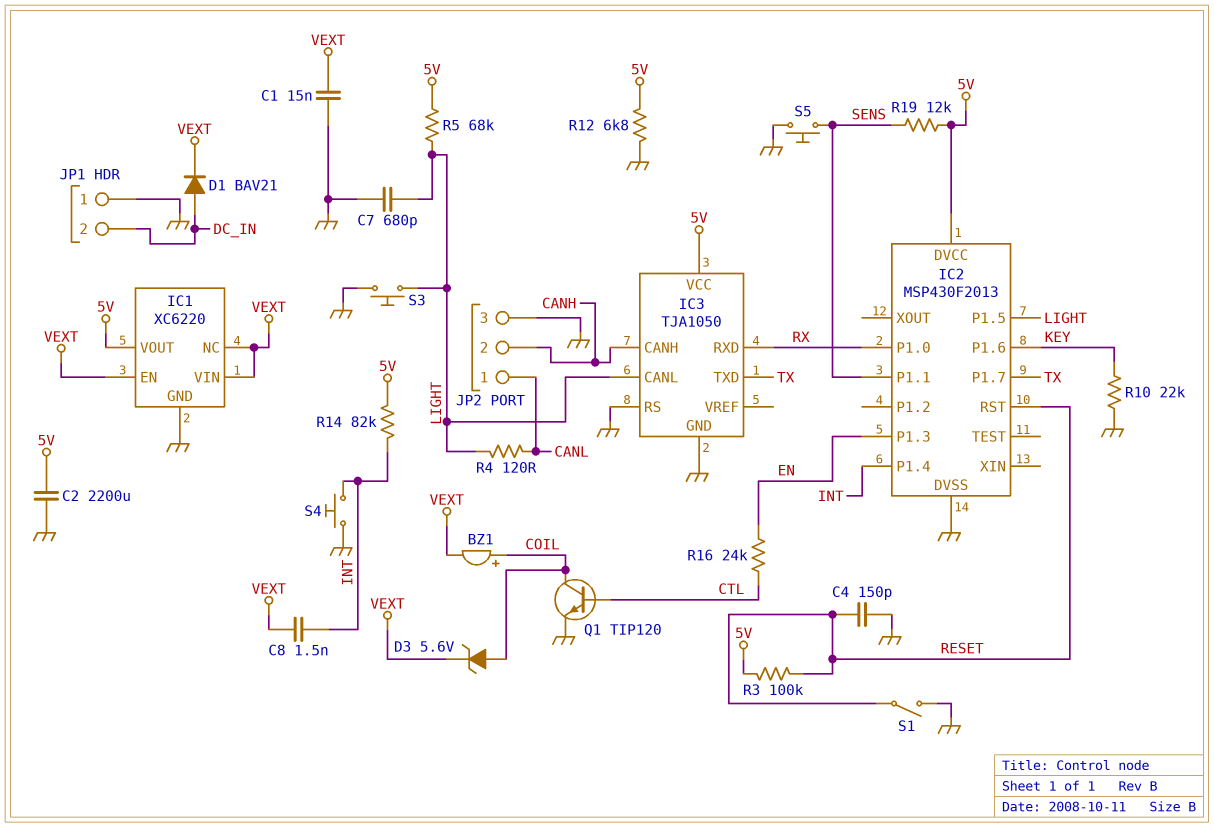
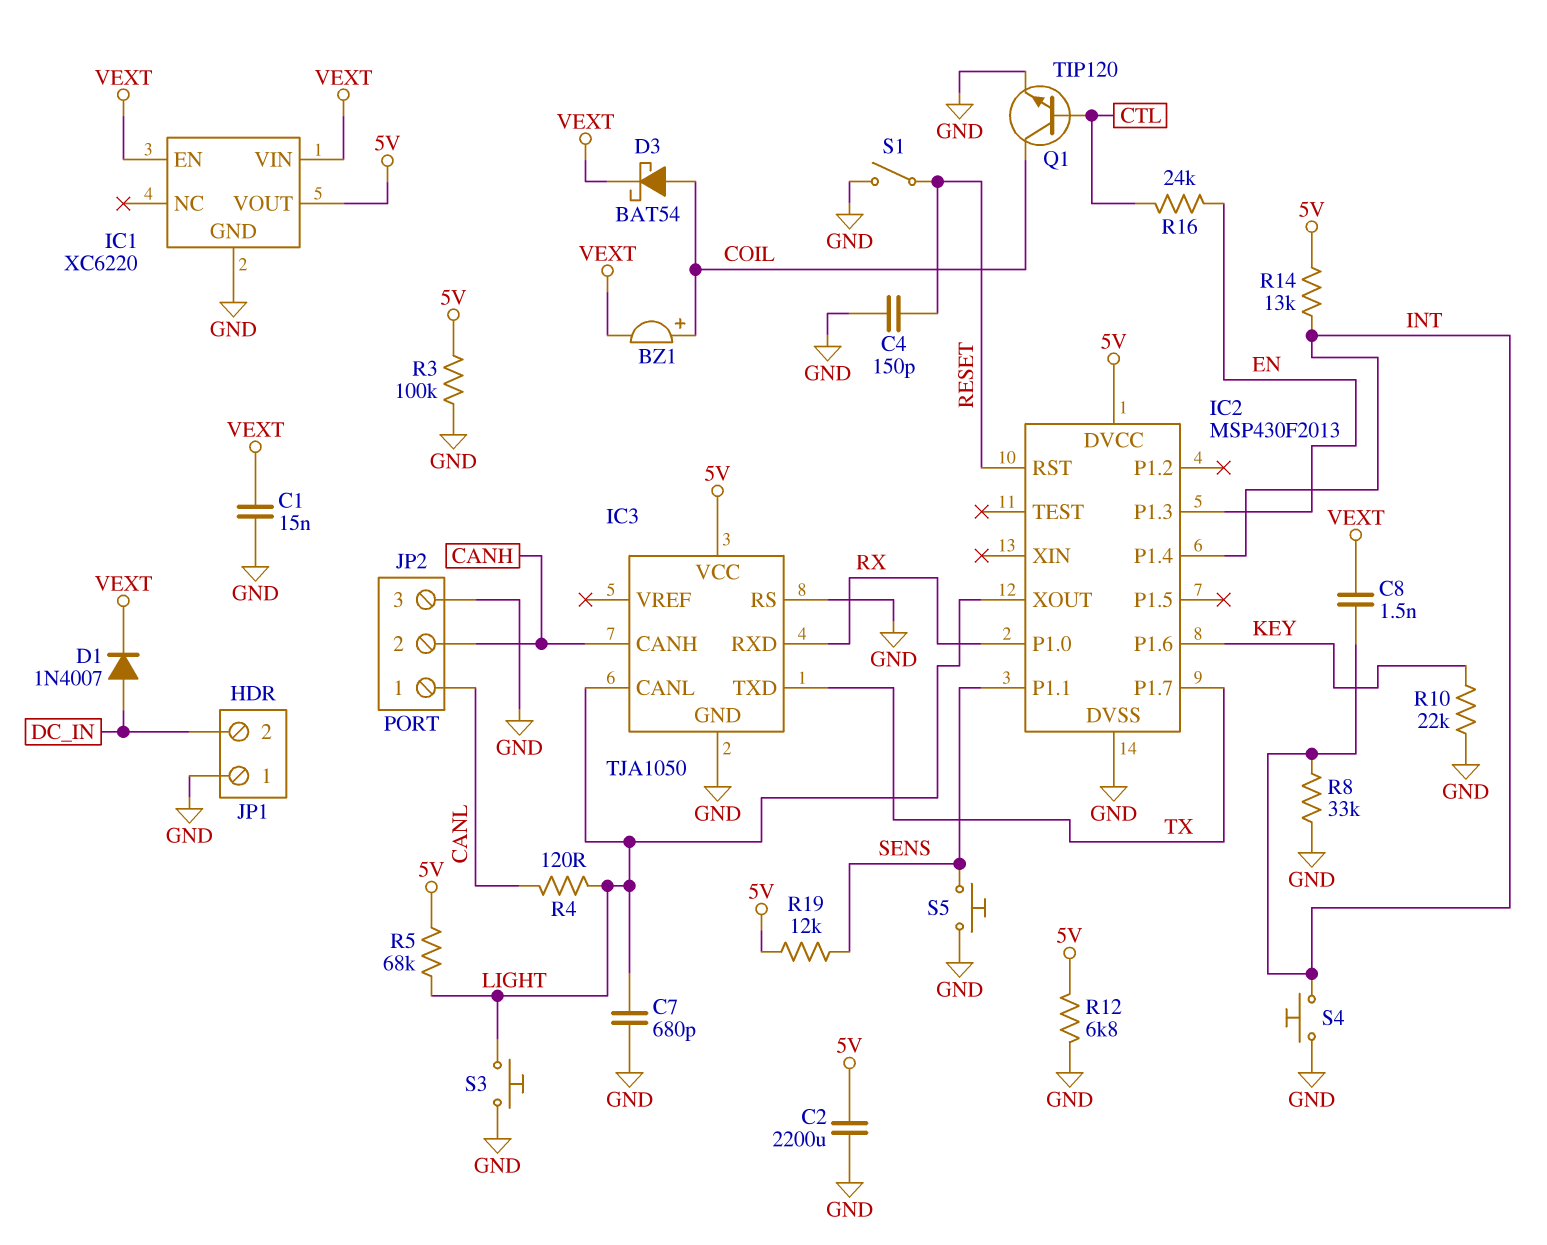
D1: diode BAV21 (A DC_IN, K VEXT) -> diode 1N4007 (A DC_IN, K VEXT)
D3: zener 5.6V (A COIL, K VEXT) -> schottky BAT54 (A COIL, K VEXT)
IC1 pin NC: VEXT -> none
IC2 pin P1.5: LIGHT -> none
IC2 pin XOUT: none -> LIGHT
R3: 100k (5V, RESET) -> 100k (5V, GND)
R8: none -> 33k (GND, INT)
R14: 82k (5V, INT) -> 13k (5V, INT)

